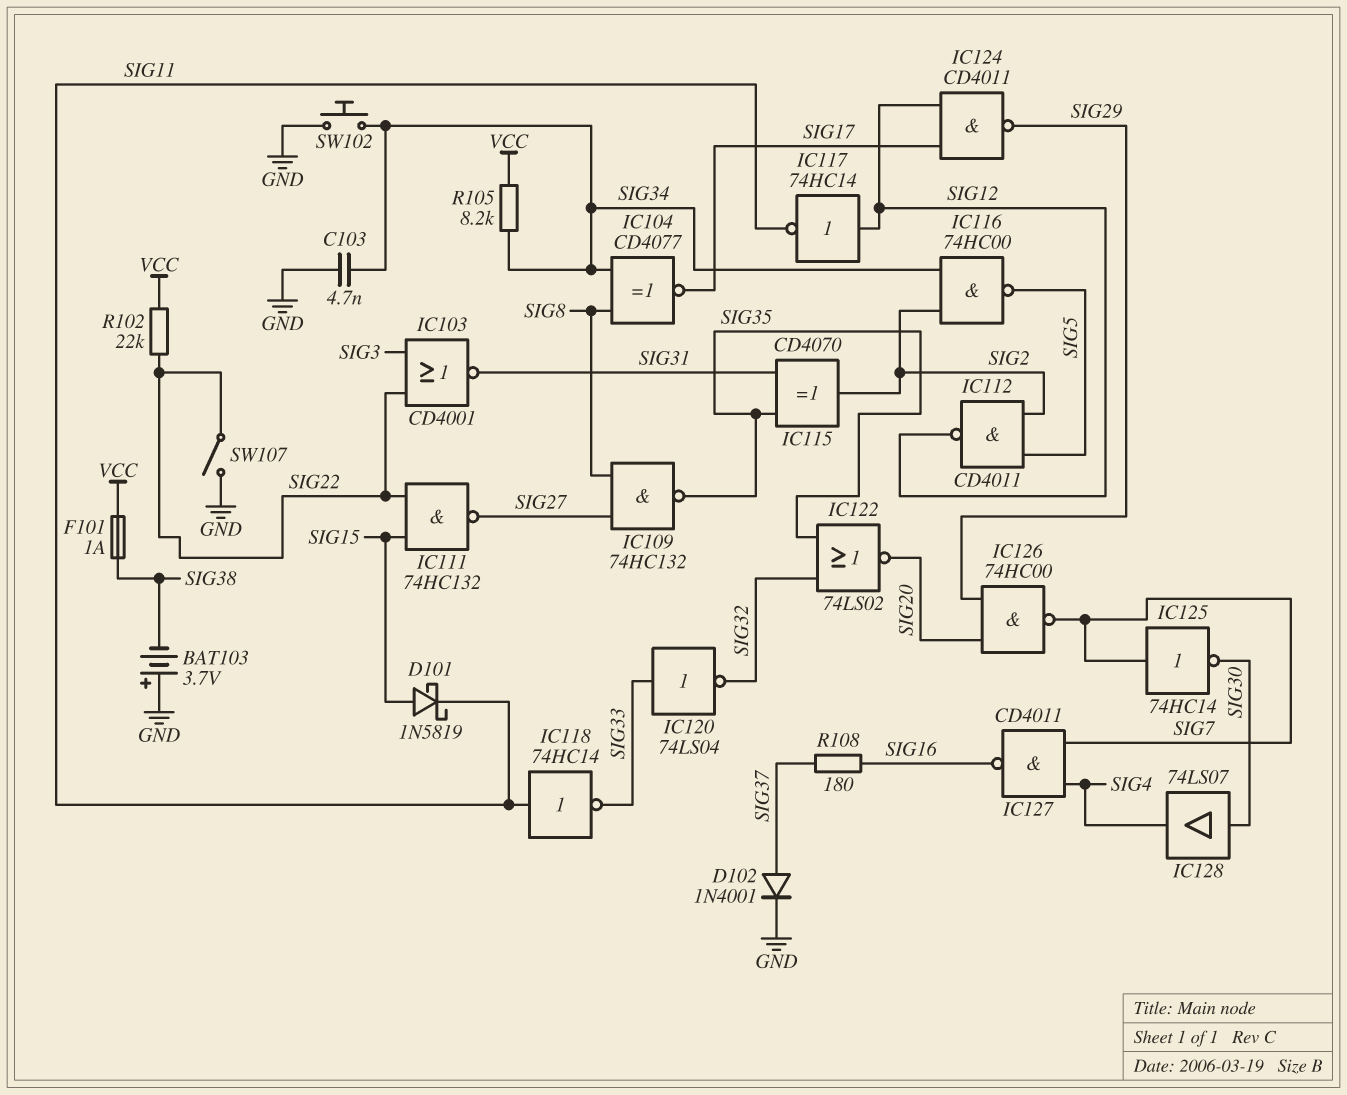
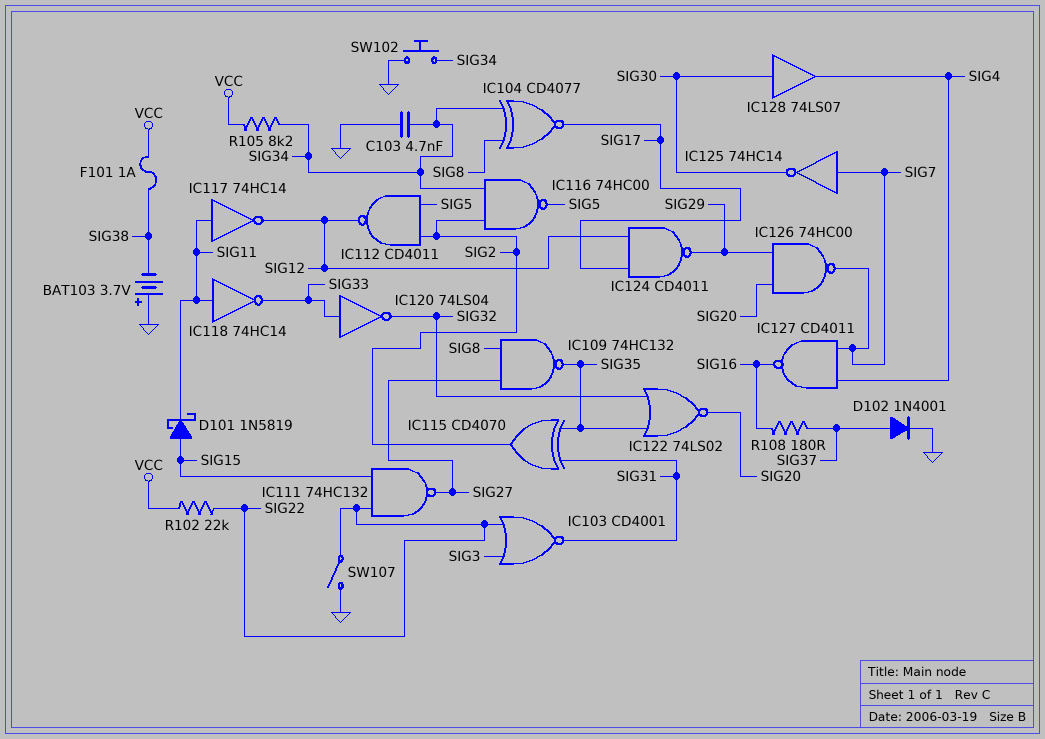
IC117: NOT 74HC14 (in SIG12, out SIG11) -> NOT 74HC14 (in SIG11, out SIG12)

